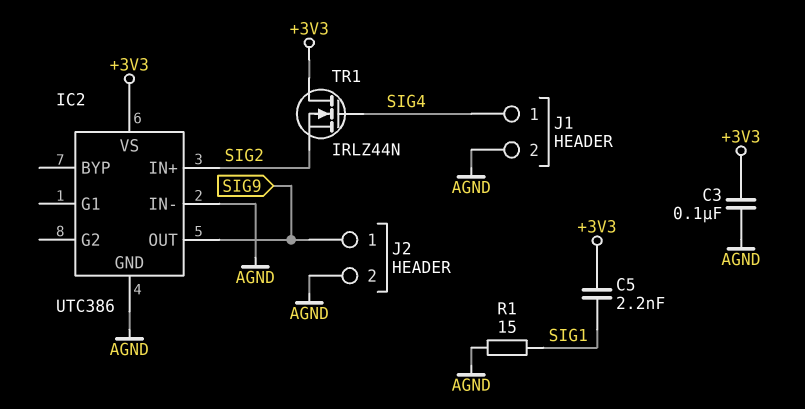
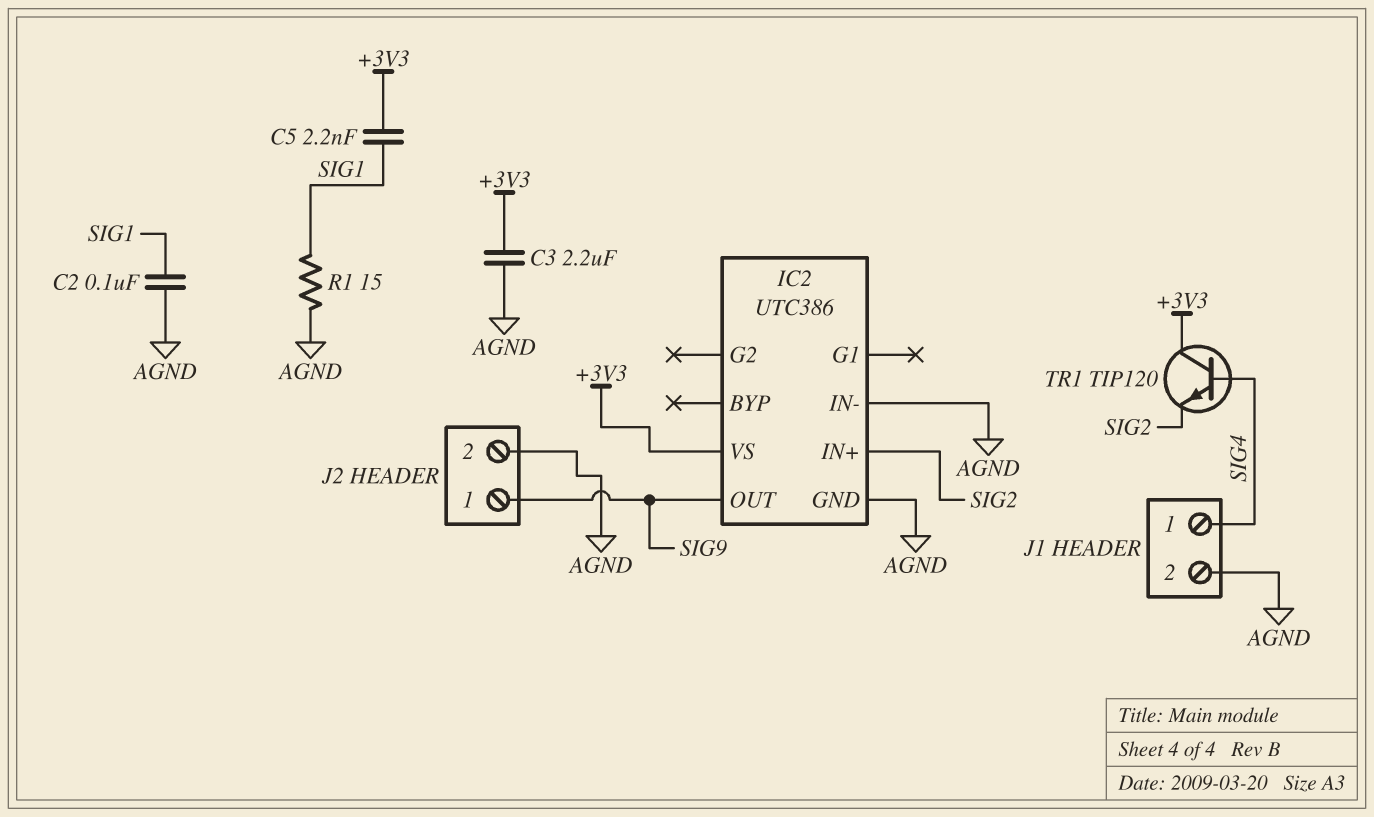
C2: none -> 100nF (AGND, SIG1)
C3: 100nF (+3V3, AGND) -> 2.2uF (+3V3, AGND)
TR1: NMOS IRLZ44N (G SIG4, D +3V3, S SIG2) -> NPN TIP120 (B SIG4, C +3V3, E SIG2)

